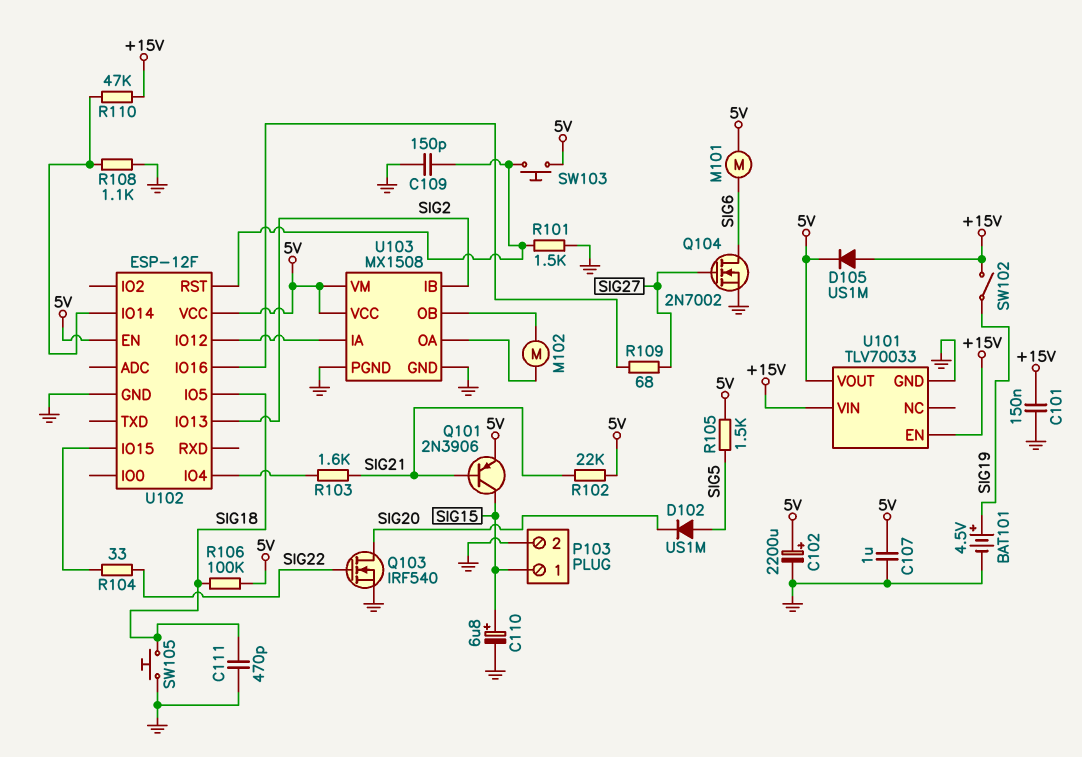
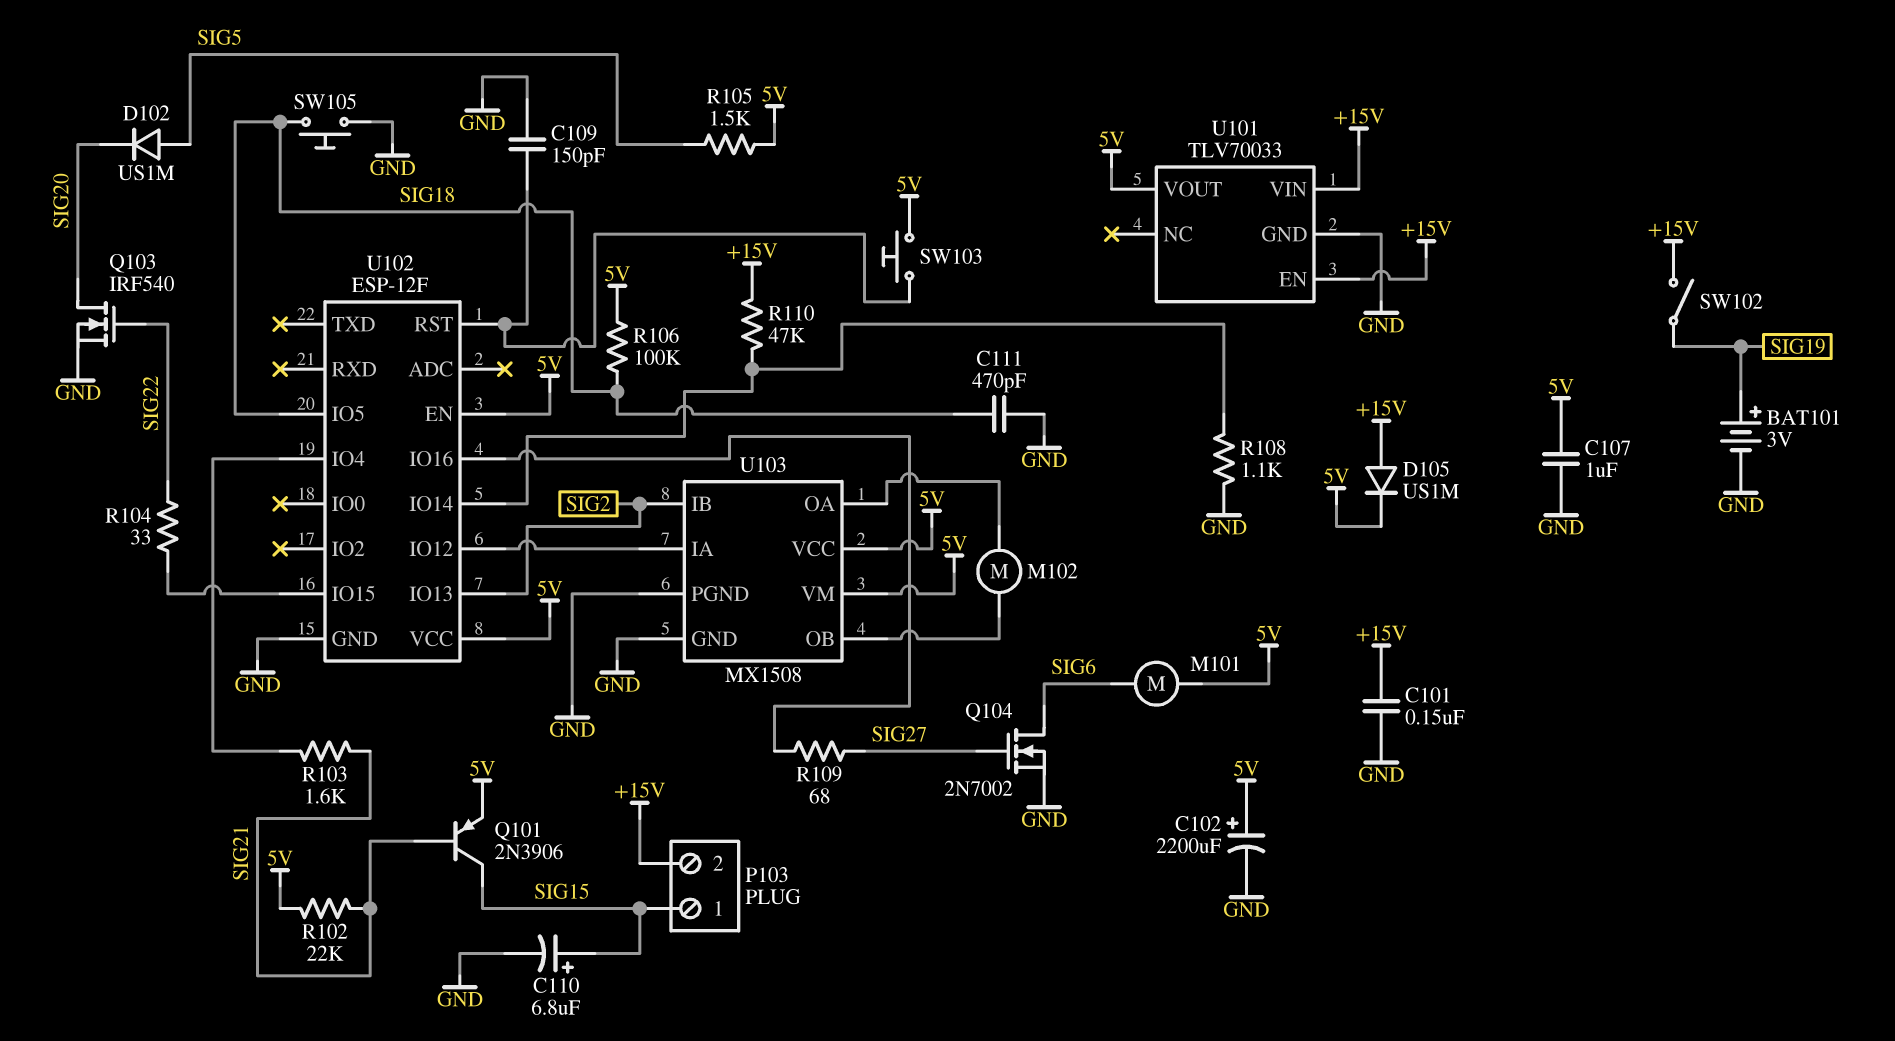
BAT101: 4.5V (plus SIG19, minus GND) -> 3V (plus SIG19, minus GND)
P103 pin 2: GND -> +15V
R101: 1.5k (GND, U102/RST) -> none

